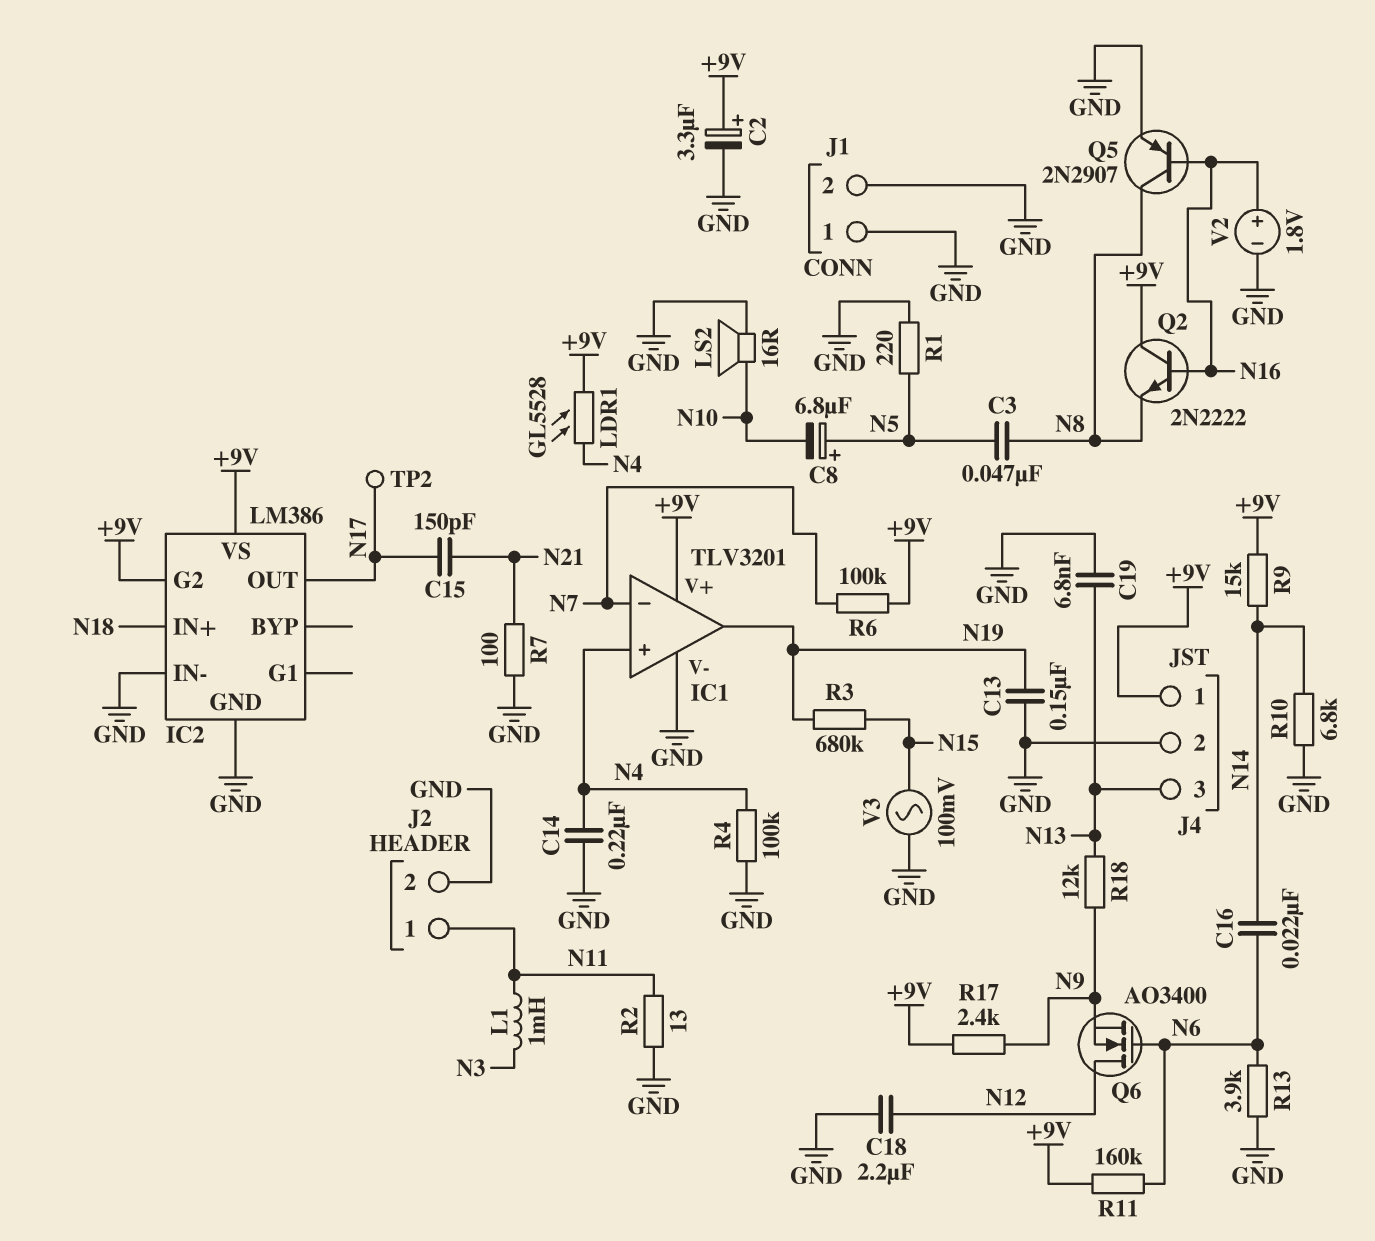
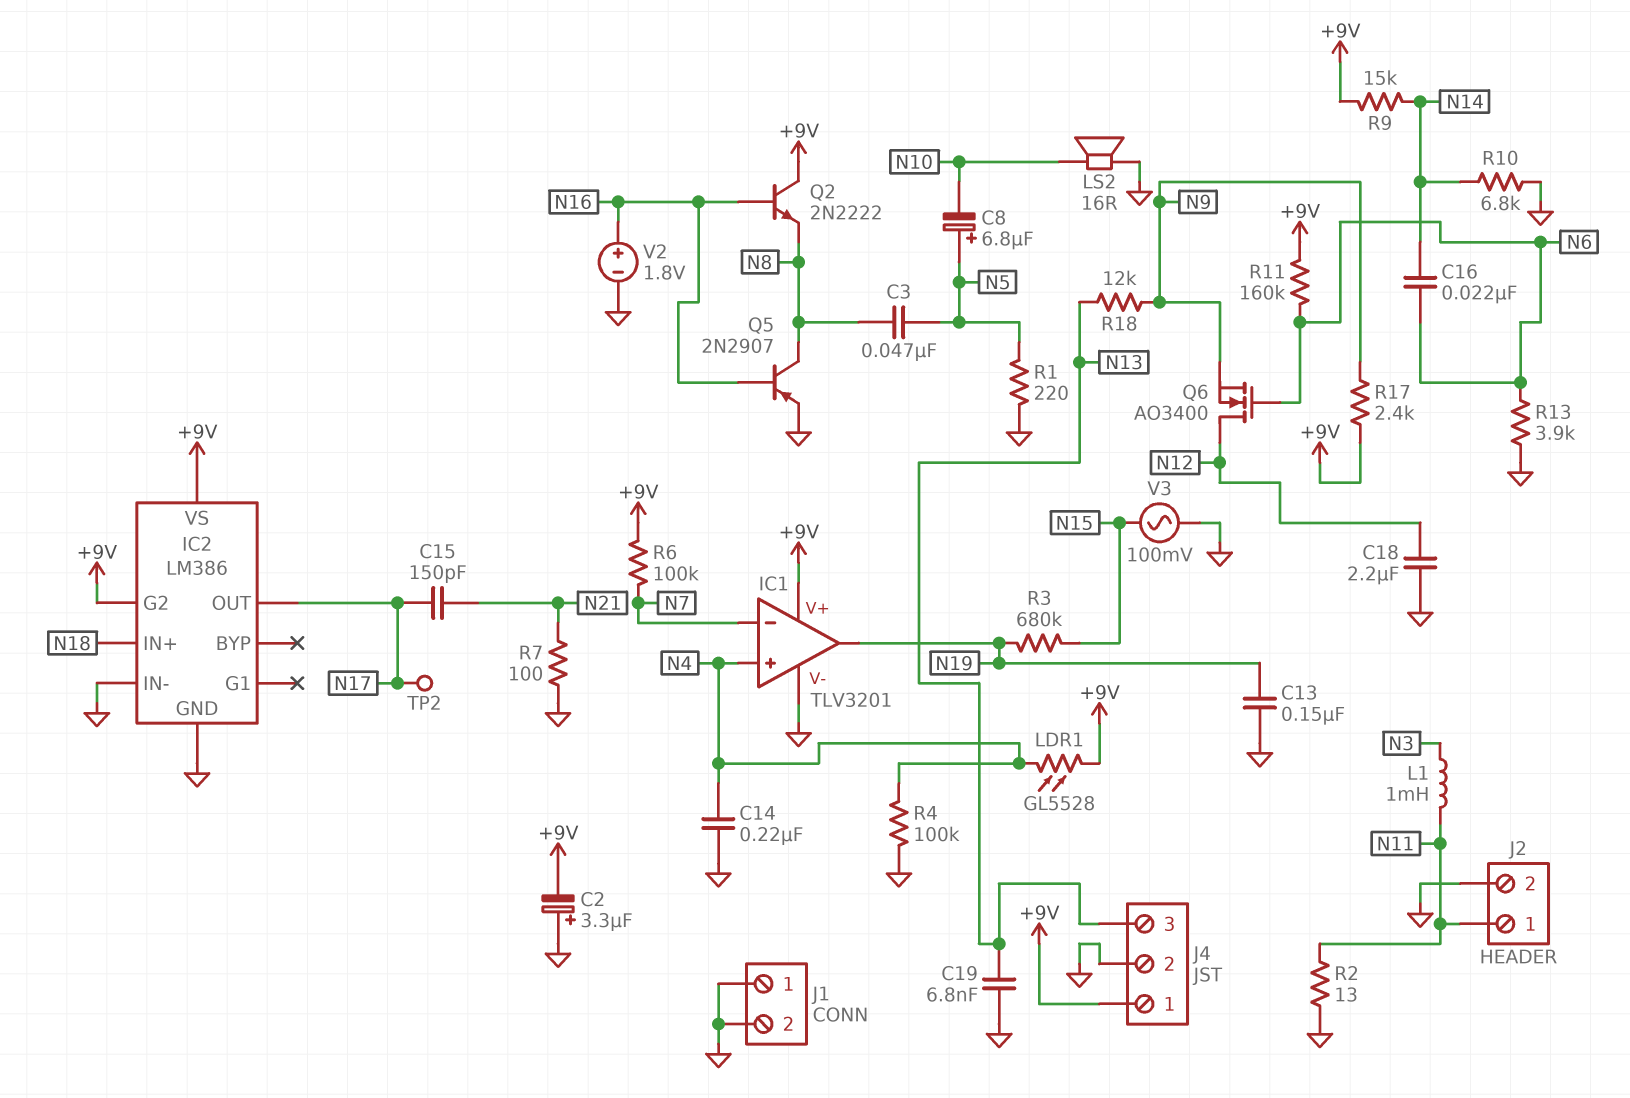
C2: 3.3uF (plus +9V, minus GND) -> 3.3uF (plus GND, minus +9V)

